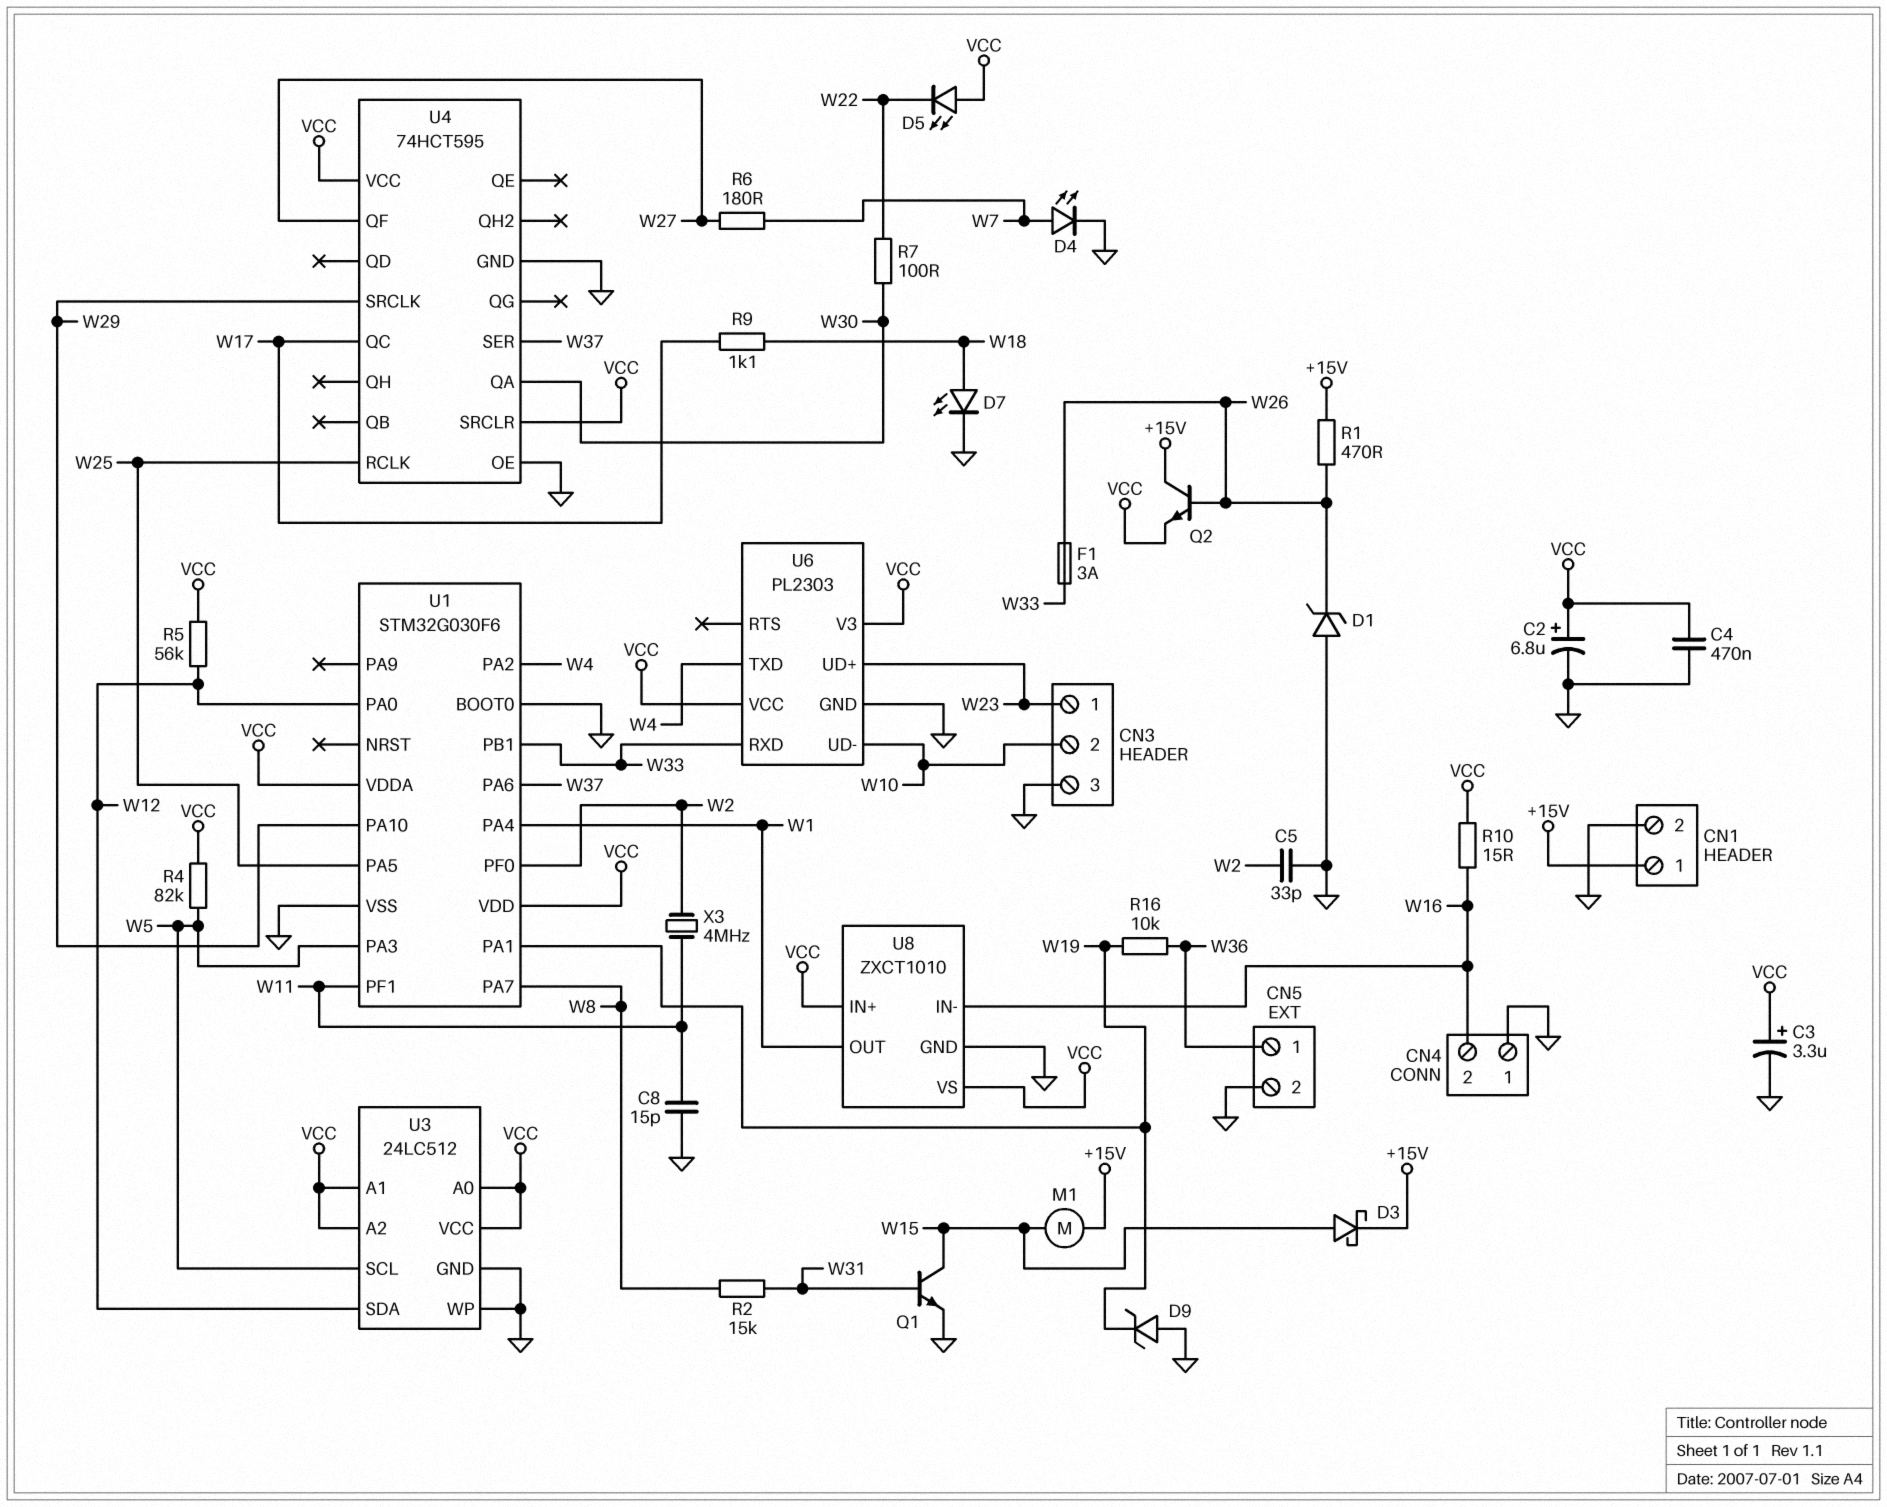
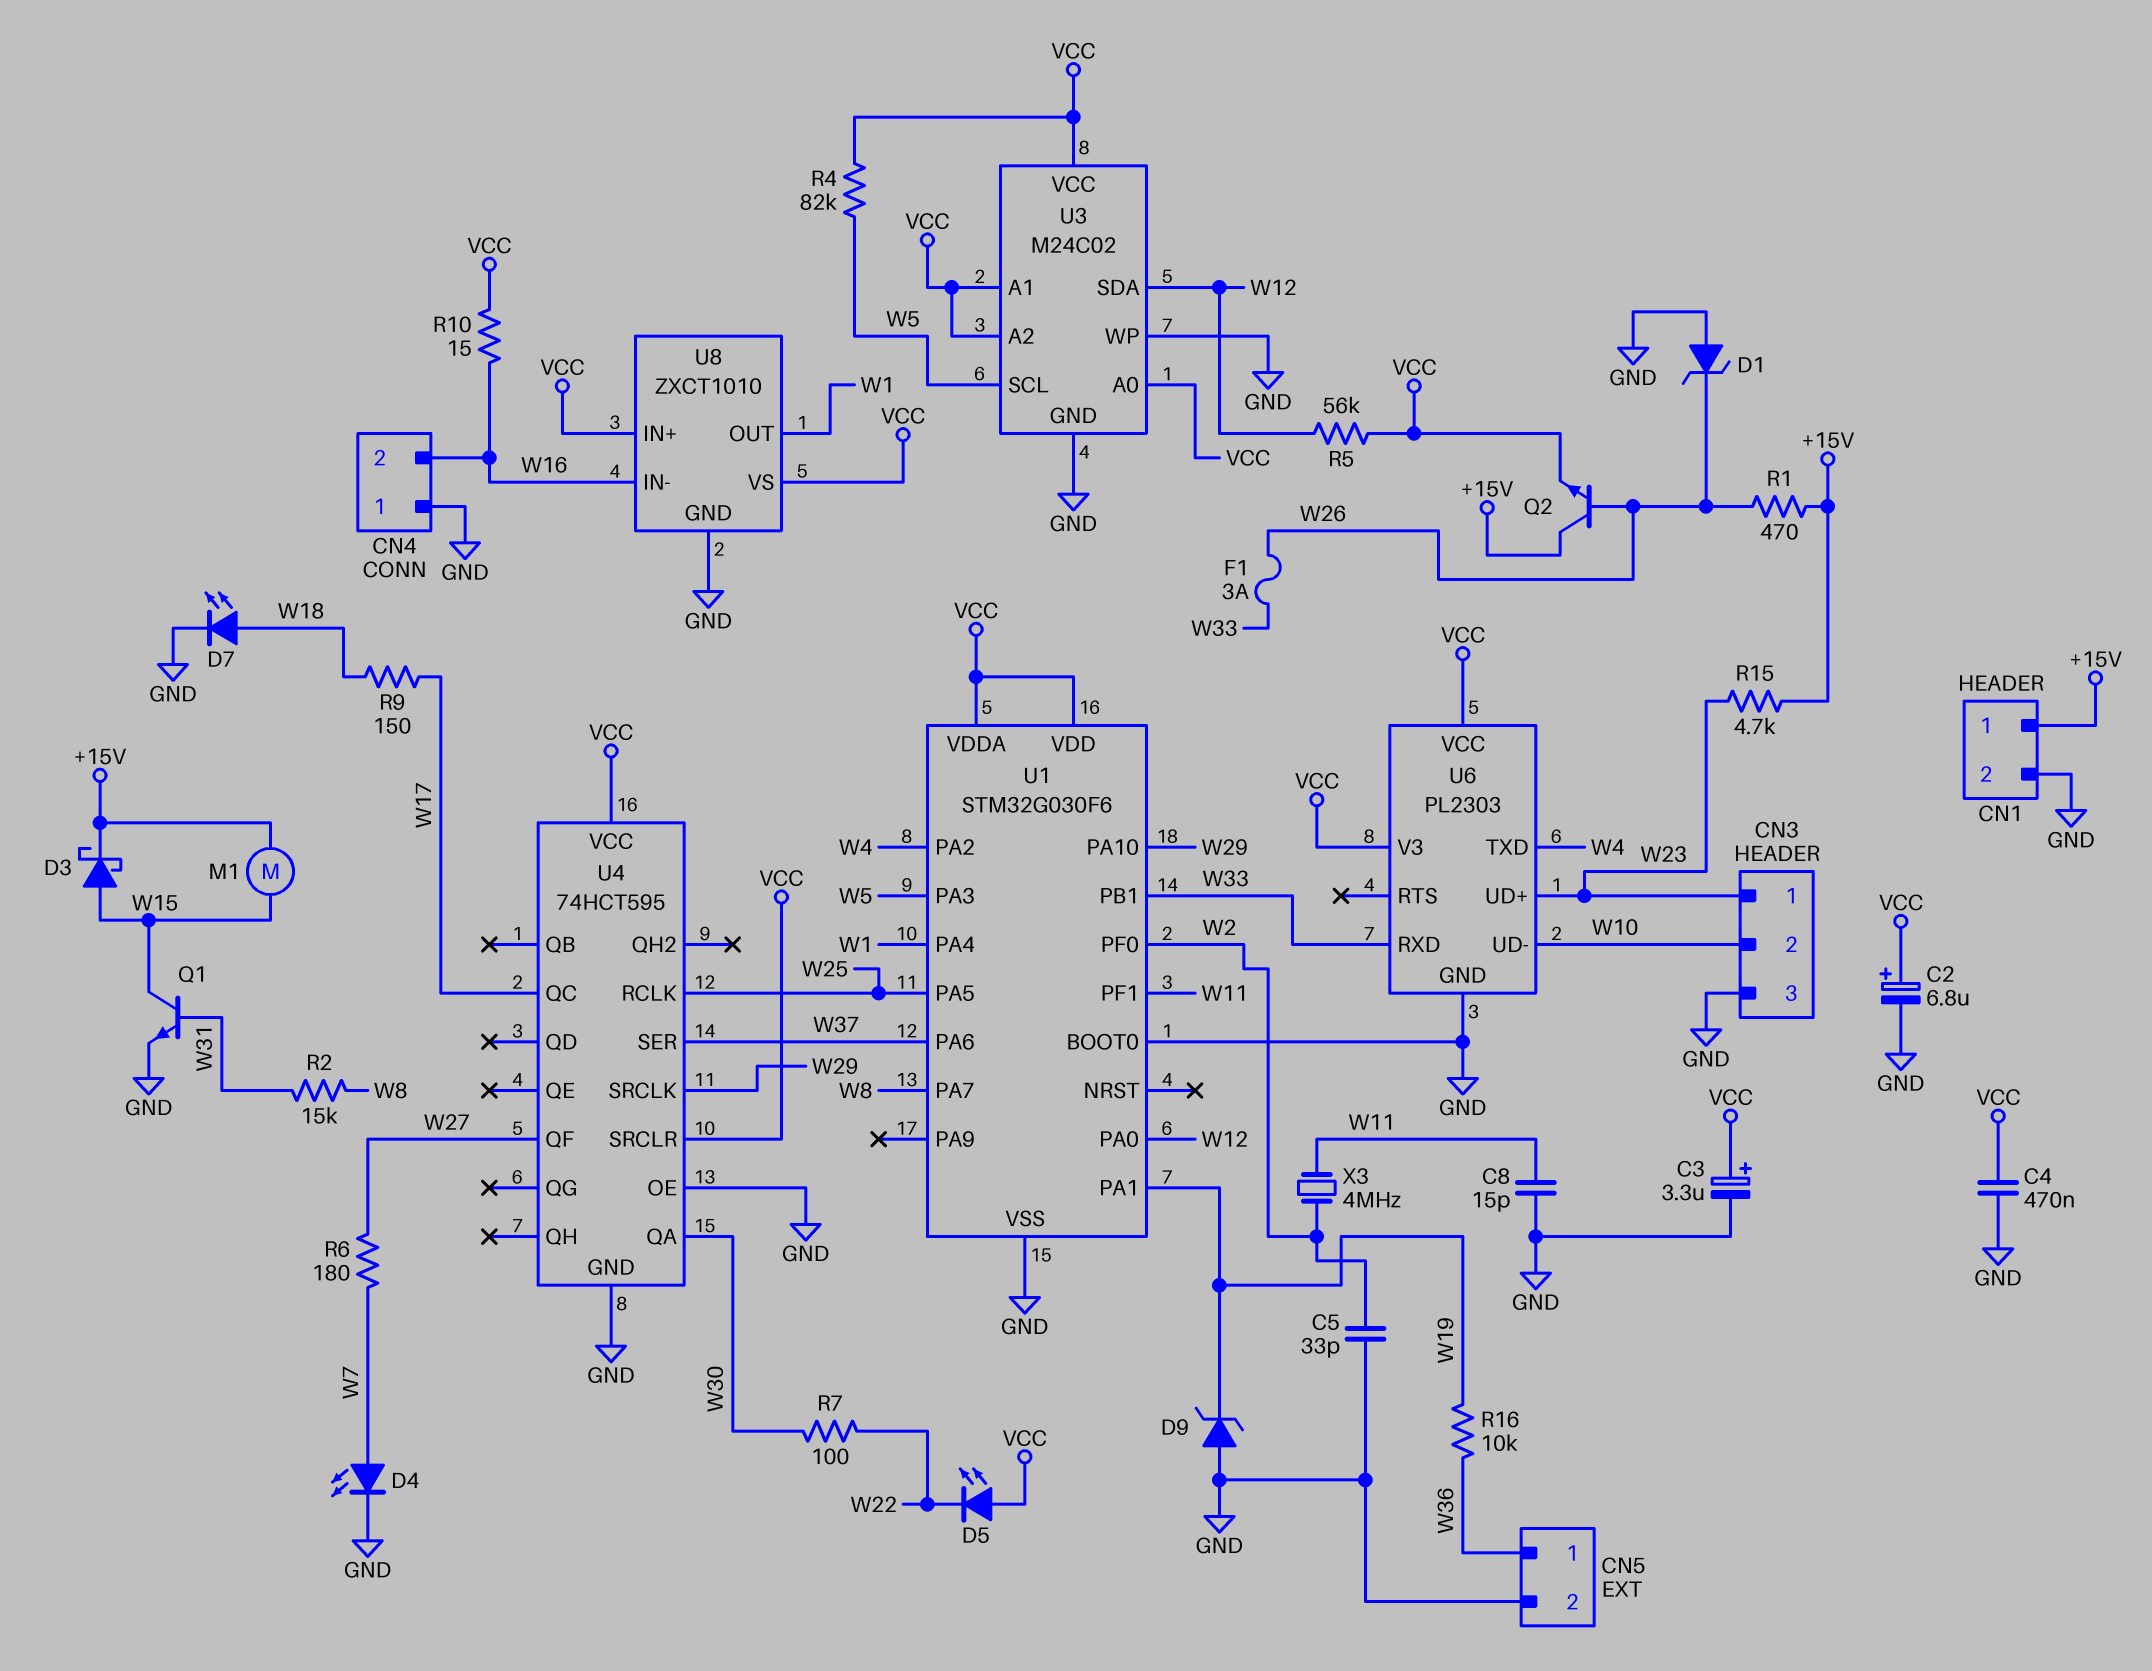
R9: 1.1k (W17, W18) -> 150 (W17, W18)
R15: none -> 4.7k (+15V, W23)
U3: 24LC512 -> M24C02

